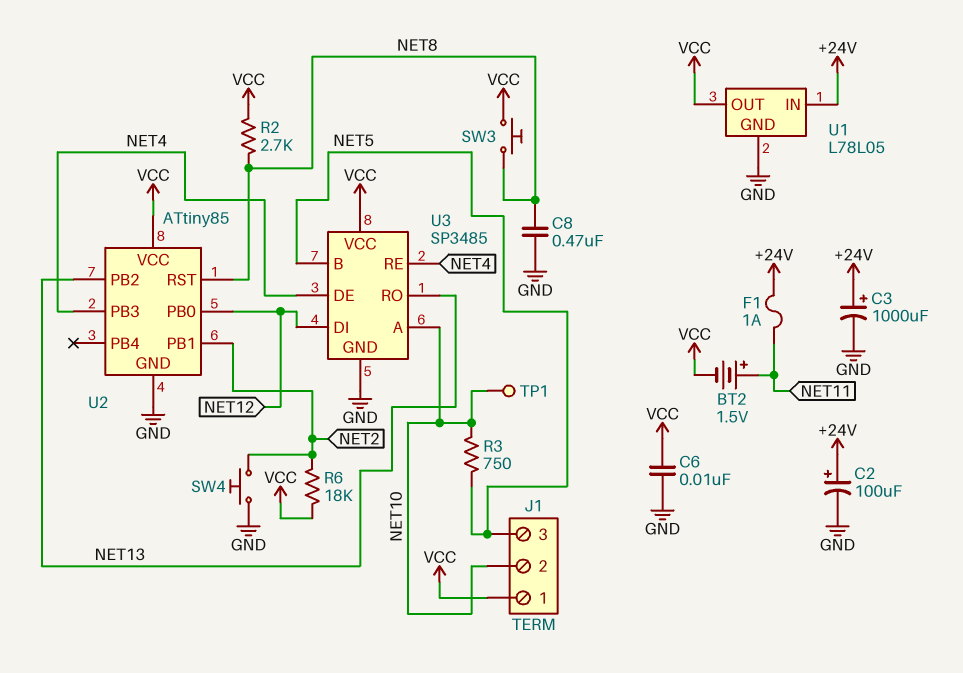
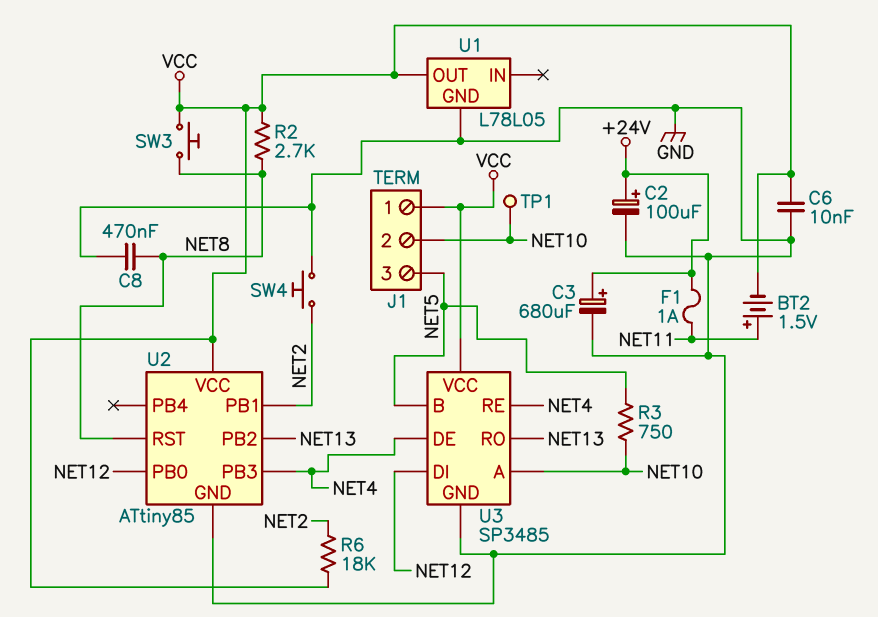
C3: 1000uF (plus +24V, minus GND) -> 680uF (plus +24V, minus GND)
U1 pin IN: +24V -> none

